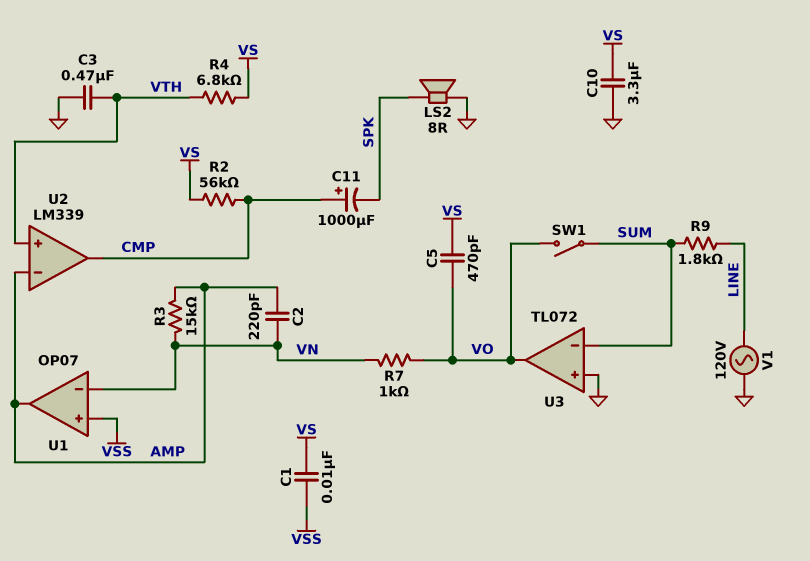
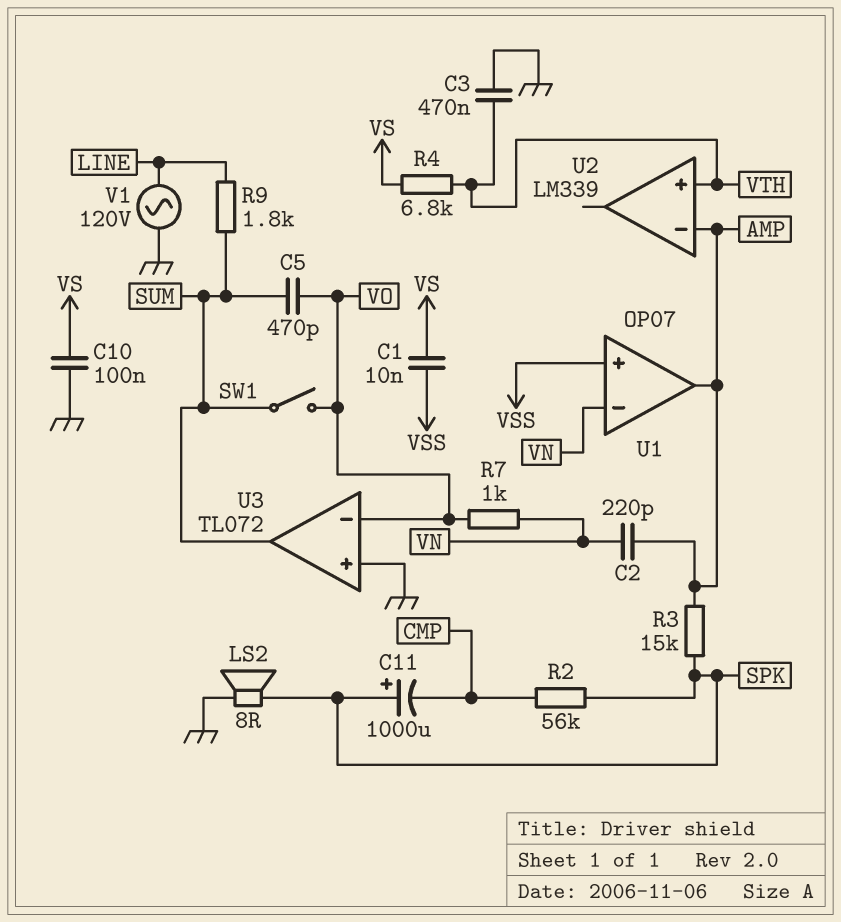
C5: 470pF (VO, VS) -> 470pF (SUM, VO)
C10: 3.3uF (GND, VS) -> 100nF (GND, VS)
C11: 1000uF (plus CMP, minus SPK) -> 1000uF (plus SPK, minus CMP)
R2: 56k (CMP, VS) -> 56k (CMP, SPK)
R3: 15k (AMP, VN) -> 15k (AMP, SPK)
U2 pin out: CMP -> none
U3 pin in-: SUM -> VO
U3 pin out: VO -> SUM

